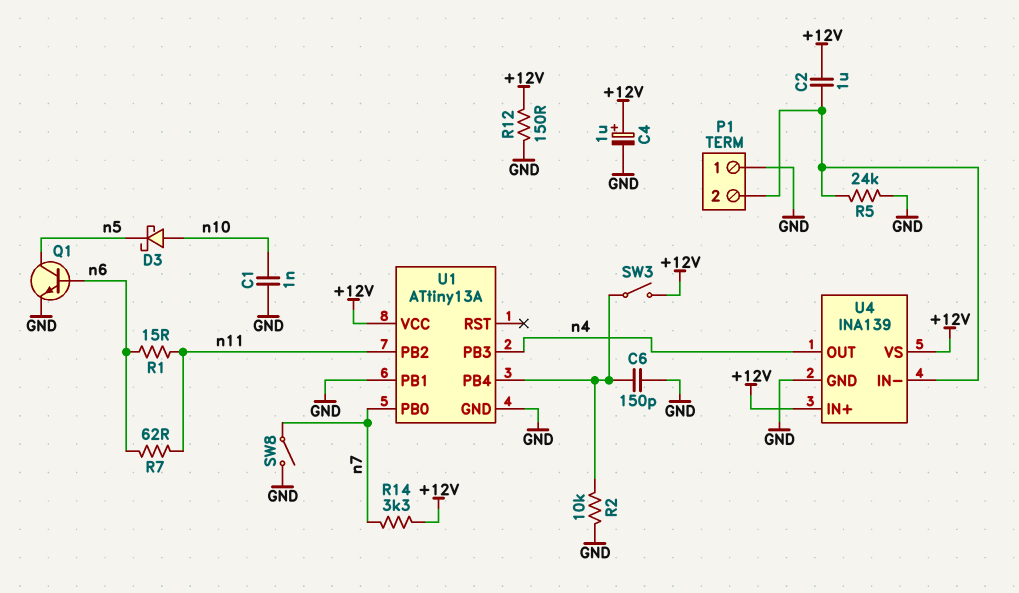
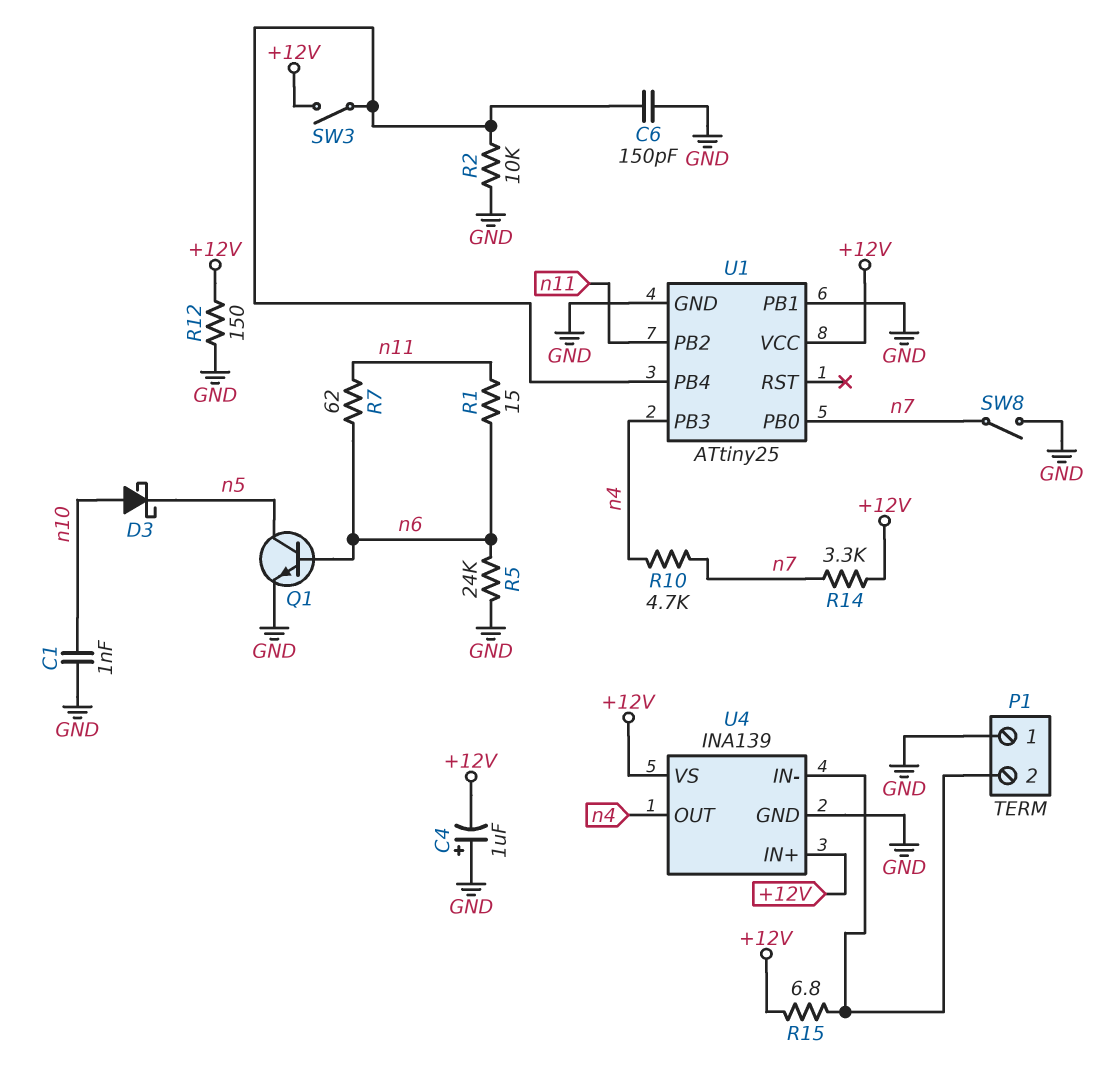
C2: 1uF (+12V, P1/2) -> none
C4: 1uF (plus +12V, minus GND) -> 1uF (plus GND, minus +12V)
R5: 24k (GND, P1/2) -> 24k (GND, n6)
R10: none -> 4.7k (n4, n7)
R15: none -> 6.8 (+12V, P1/2)
U1: ATtiny13A -> ATtiny25

